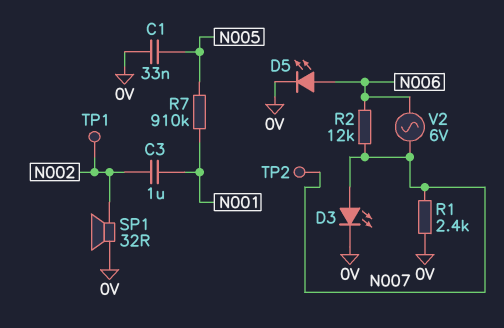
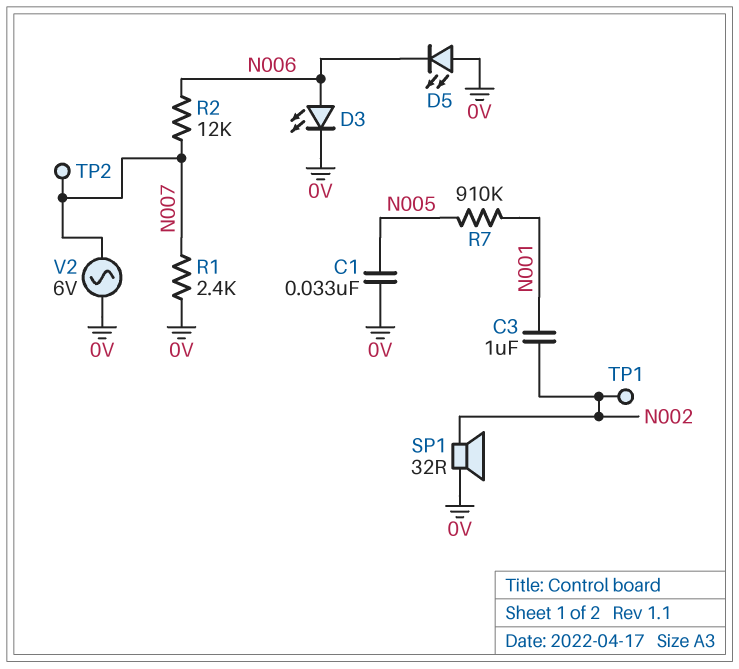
D3: LED (A N007, K 0V) -> LED (A N006, K 0V)
D5: LED (A N006, K 0V) -> LED (A 0V, K N006)
V2: AC 6V (N006, N007) -> AC 6V (0V, N007)

